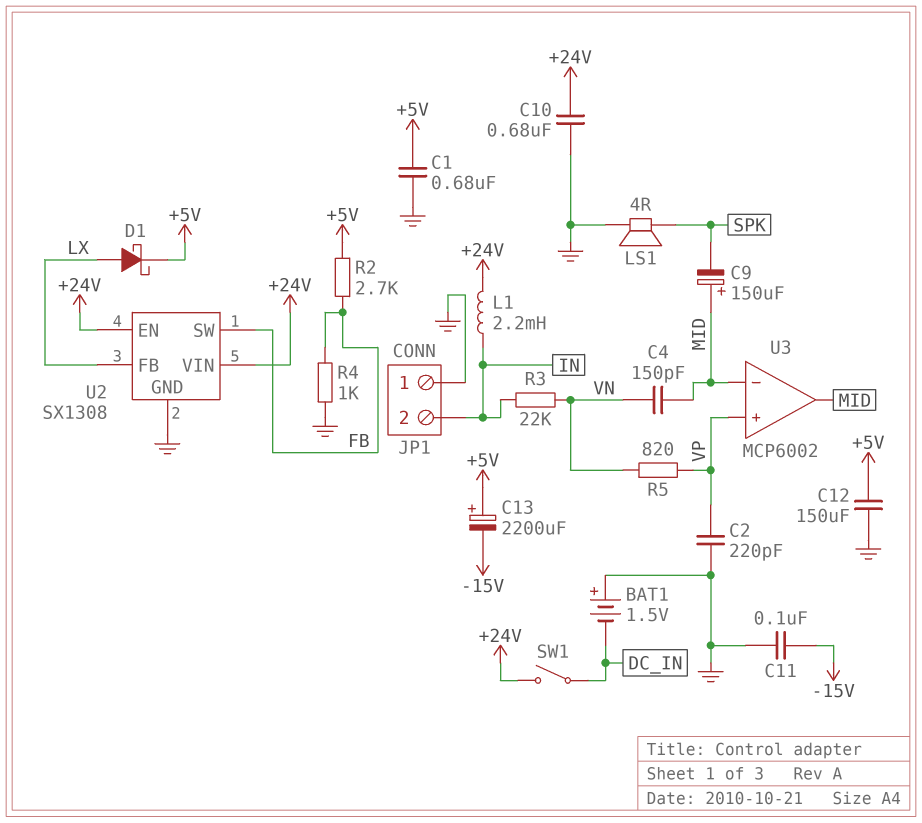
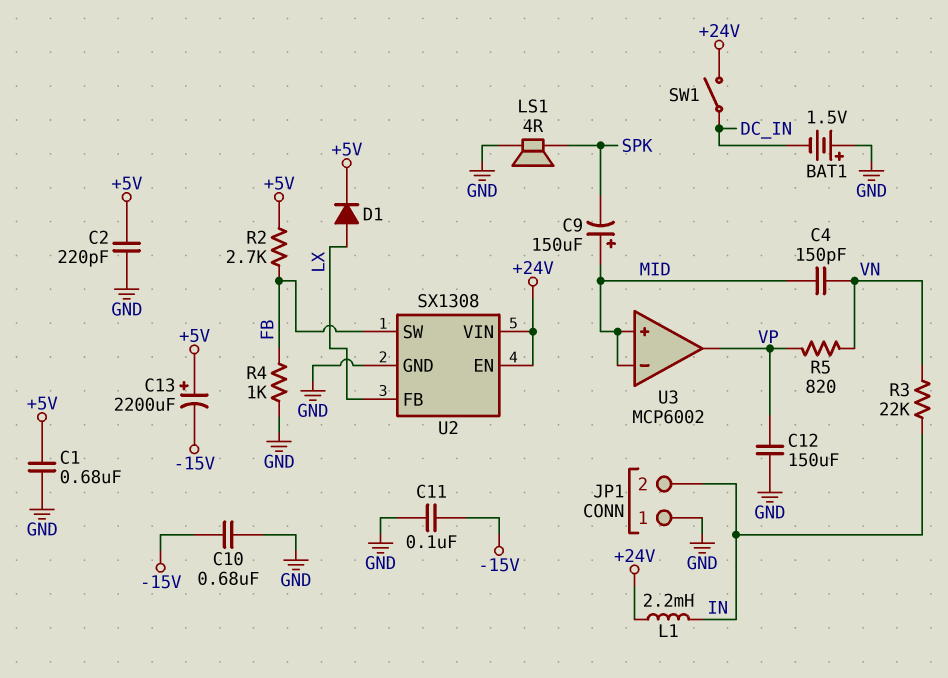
C2: 220pF (GND, VP) -> 220pF (+5V, GND)
C10: 680nF (+24V, GND) -> 680nF (-15V, GND)
C12: 150uF (+5V, GND) -> 150uF (GND, VP)
D1: schottky (A LX, K +5V) -> diode (A LX, K +5V)
U3 pin in+: VP -> MID
U3 pin out: MID -> VP

